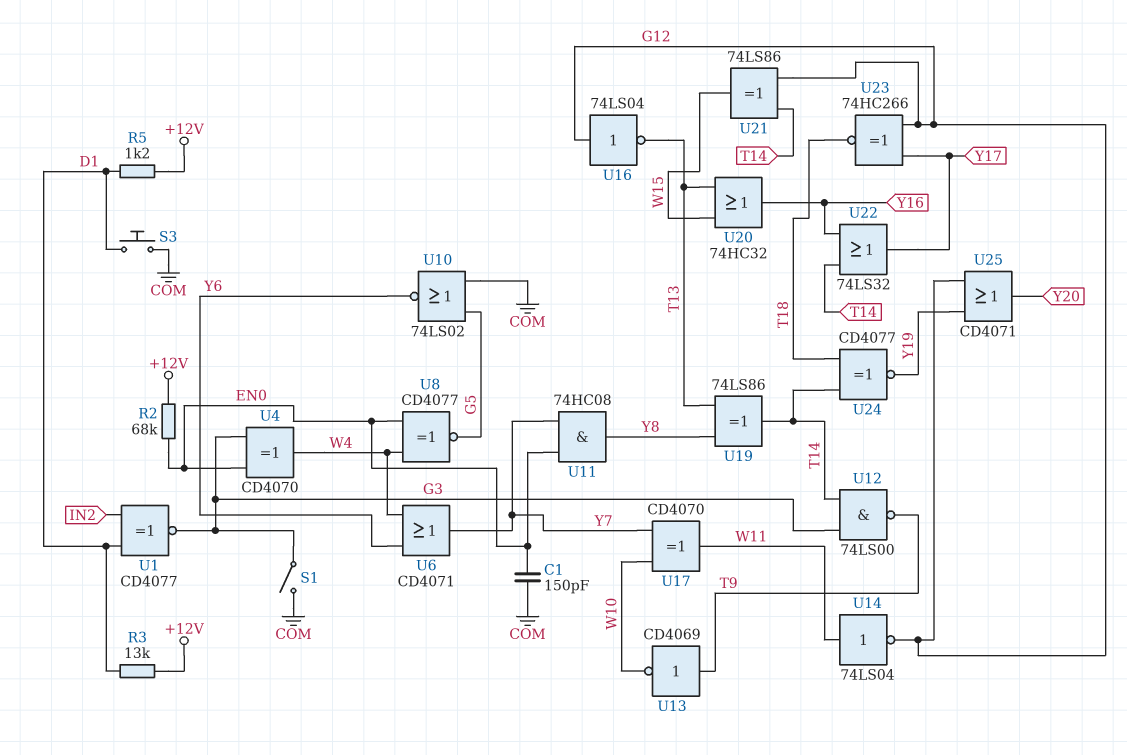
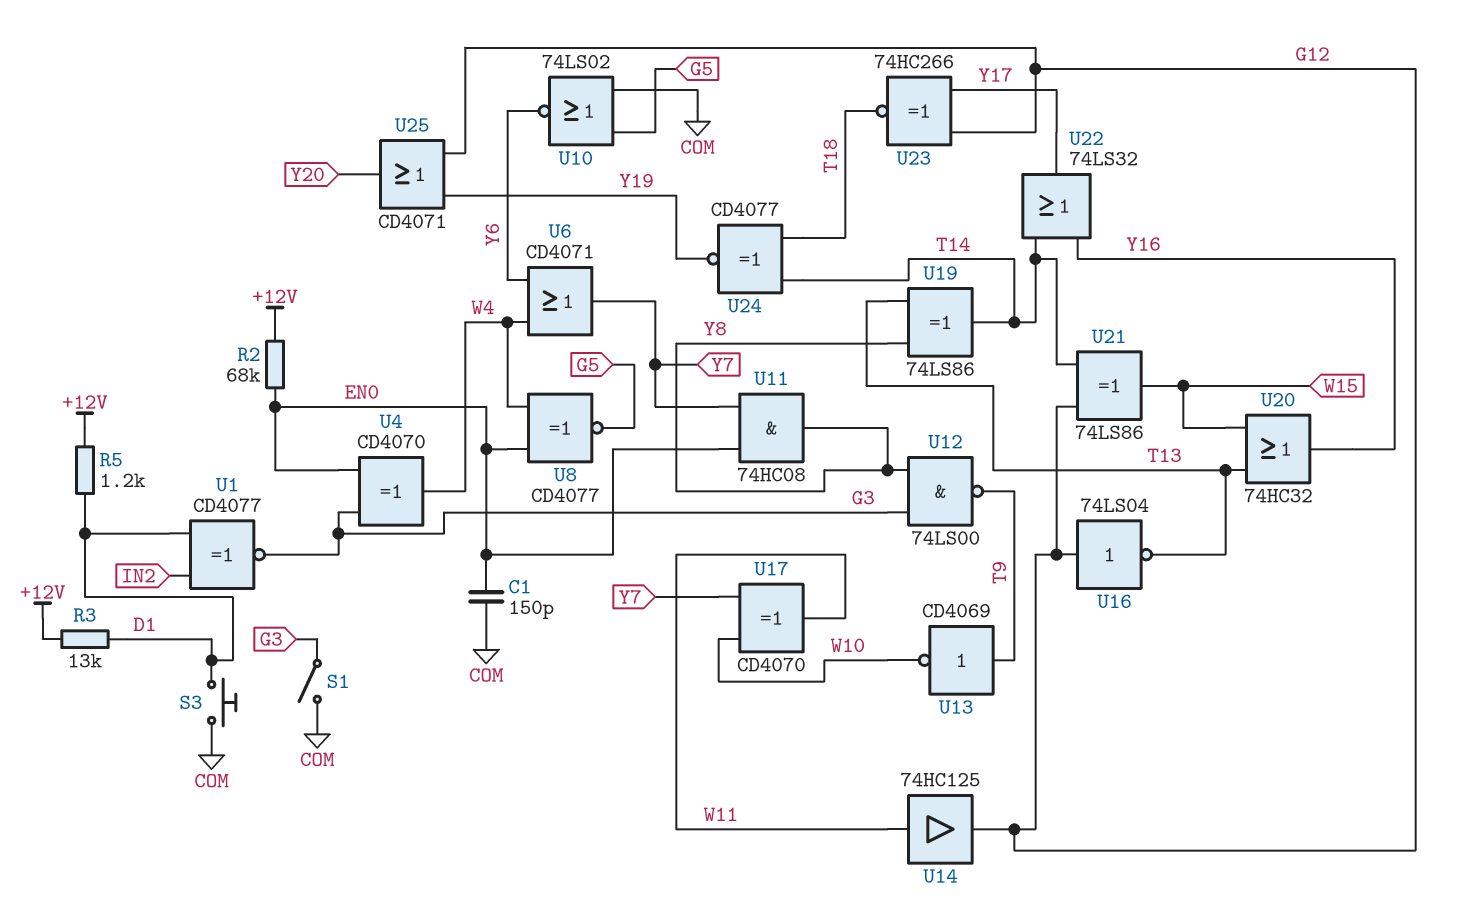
U12: NAND 74LS00 (in G3, in T14, out T9) -> NAND 74LS00 (in G3, in Y8, out T9)
U14: NOT 74LS04 (in W11, out G12) -> buffer 74HC125 (in W11, out G12)

